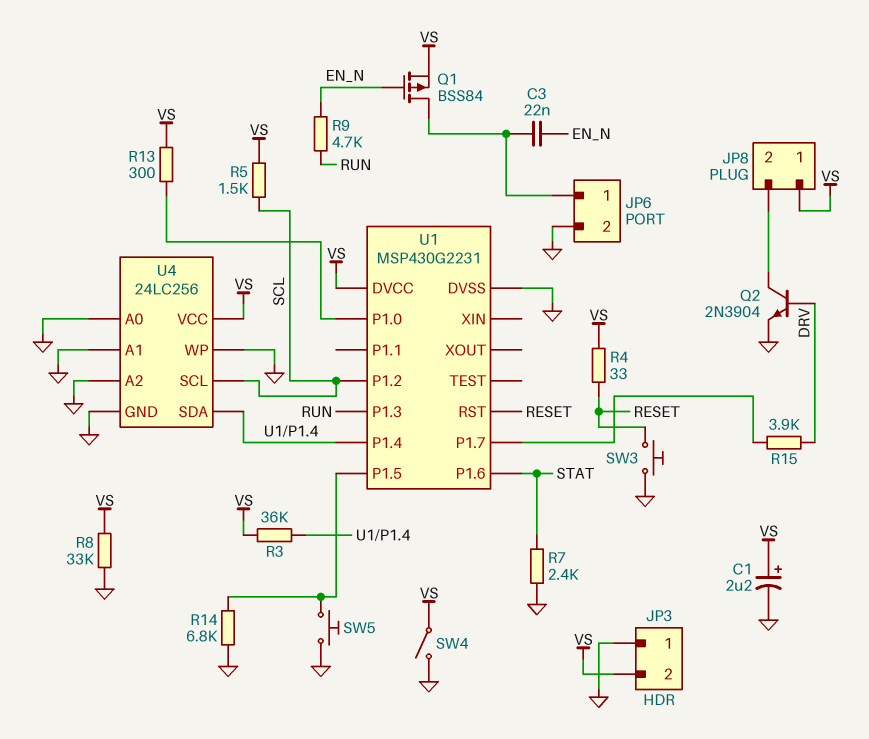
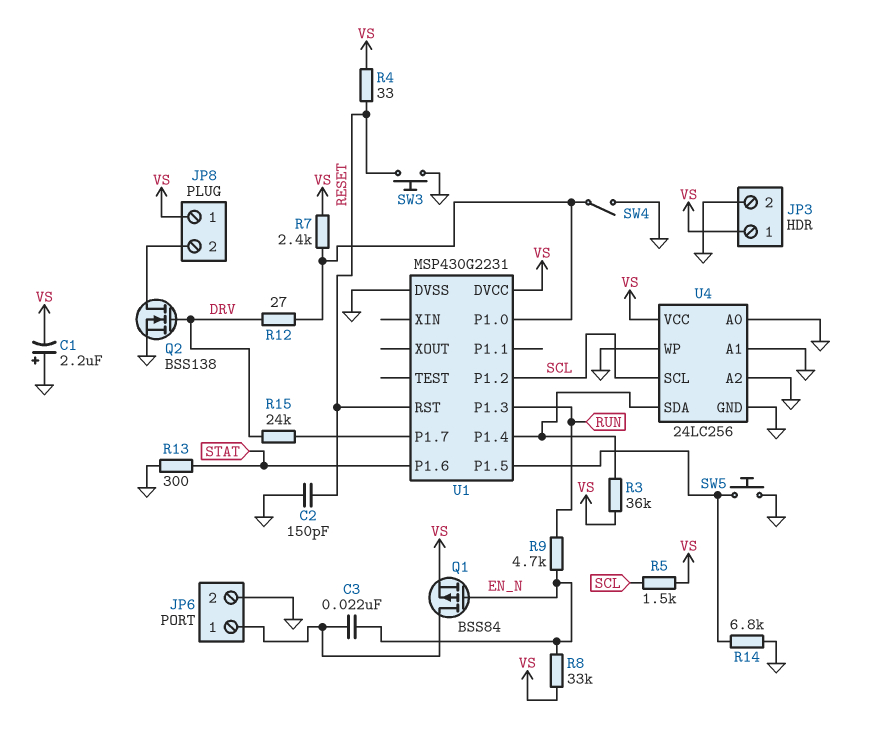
C1: 2.2uF (plus VS, minus GND) -> 2.2uF (plus GND, minus VS)
C2: none -> 150pF (GND, RESET)
JP3 pin 1: GND -> VS
JP3 pin 2: VS -> GND
Q2: NPN 2N3904 (B DRV, C JP8/2, E GND) -> NMOS BSS138 (G DRV, D JP8/2, S GND)
R7: 2.4k (GND, STAT) -> 2.4k (U1/P1.0, VS)
R8: 33k (GND, VS) -> 33k (EN_N, VS)
R12: none -> 27 (DRV, U1/P1.0)
R13: 300 (U1/P1.0, VS) -> 300 (GND, STAT)
R15: 3.9k (DRV, U1/P1.7) -> 24k (DRV, U1/P1.7)
SW4: switch (GND, VS) -> switch (GND, U1/P1.0)

